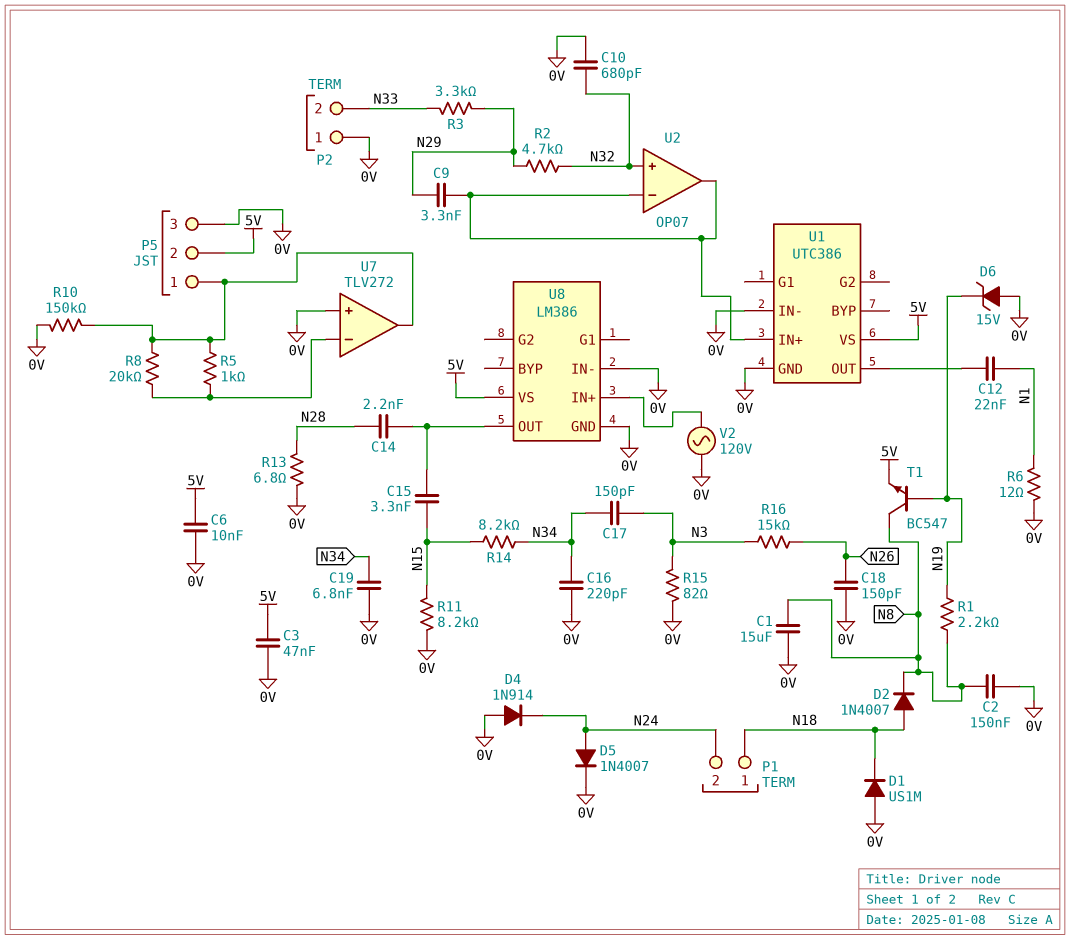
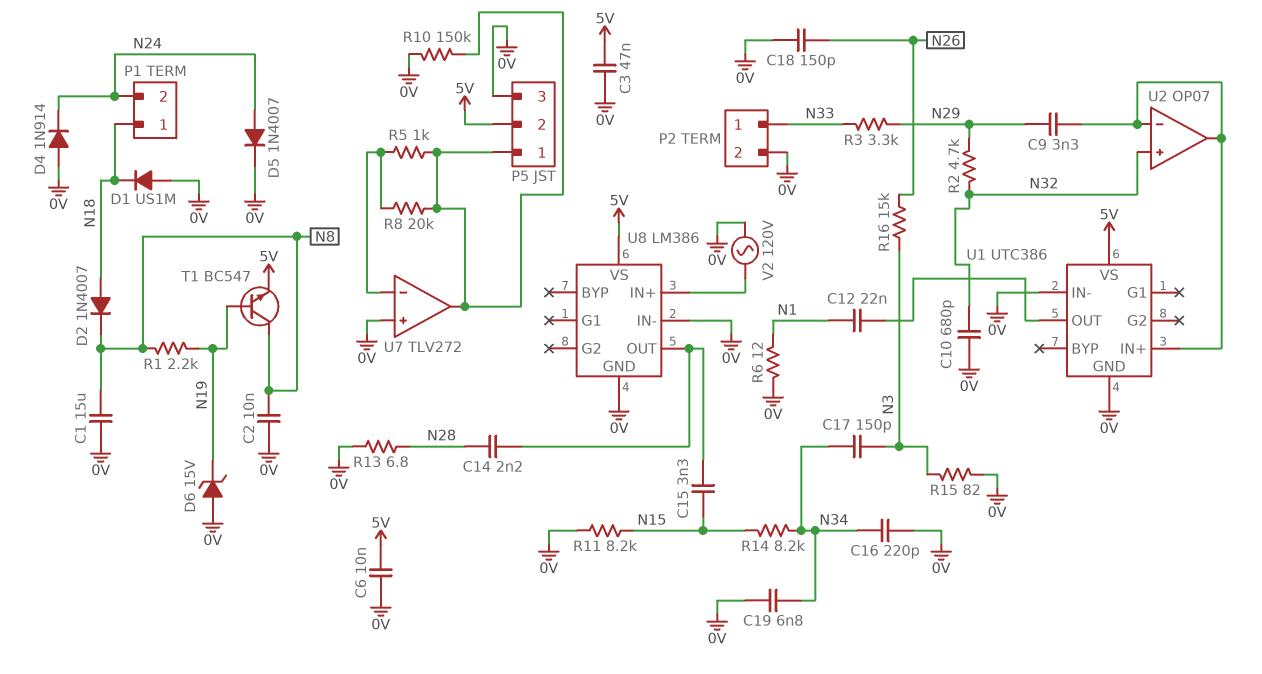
C2: 150nF (0V, N8) -> 10nF (0V, N8)
P2 pin 1: 0V -> N33
P2 pin 2: N33 -> 0V

